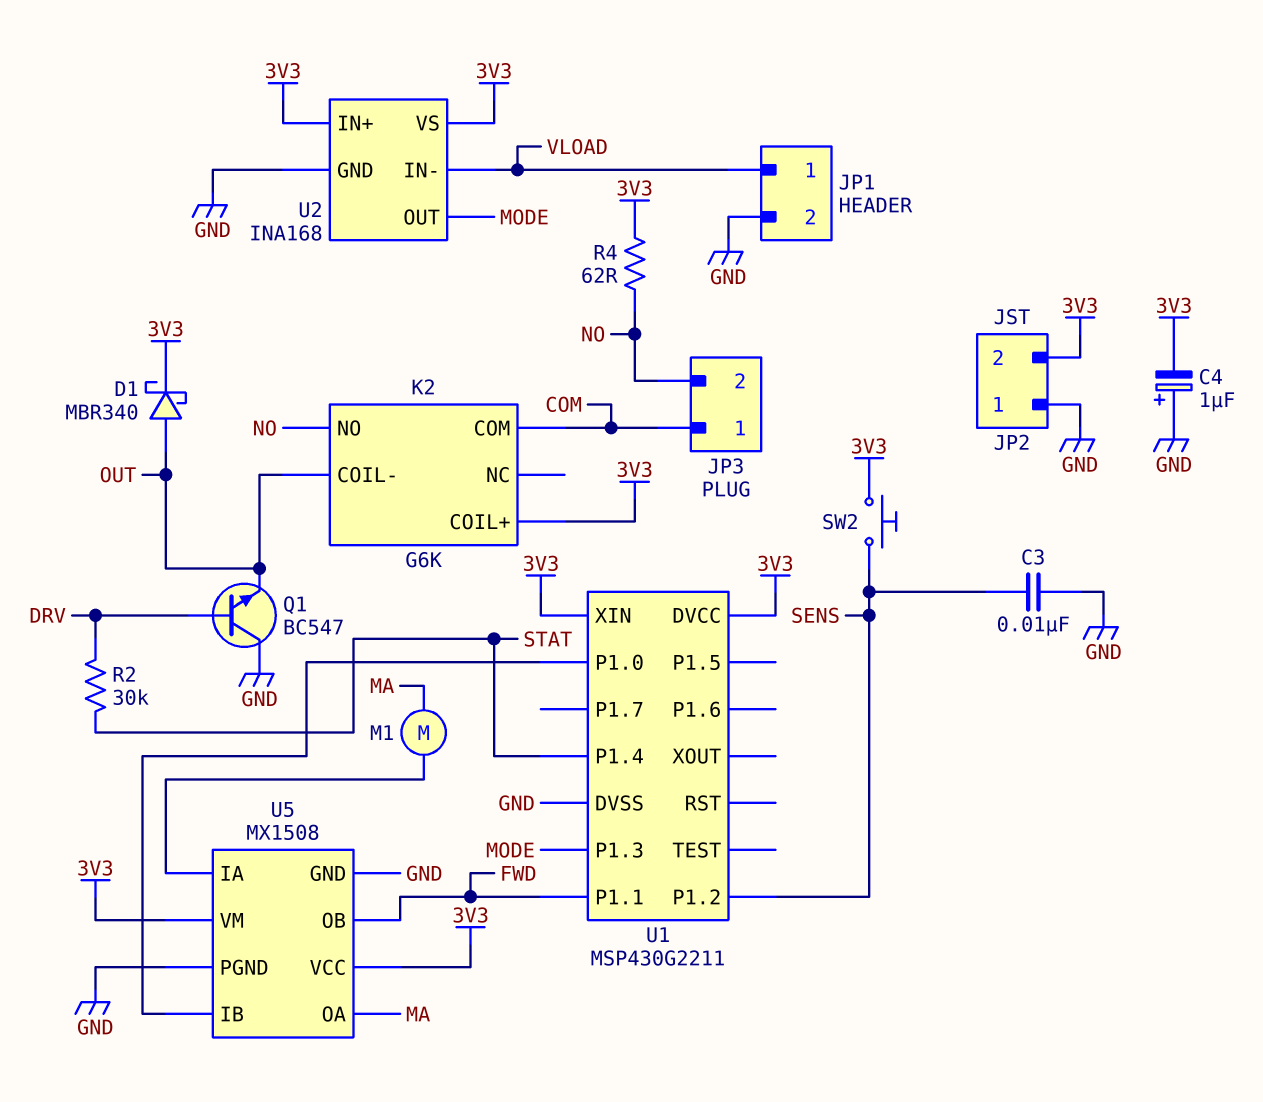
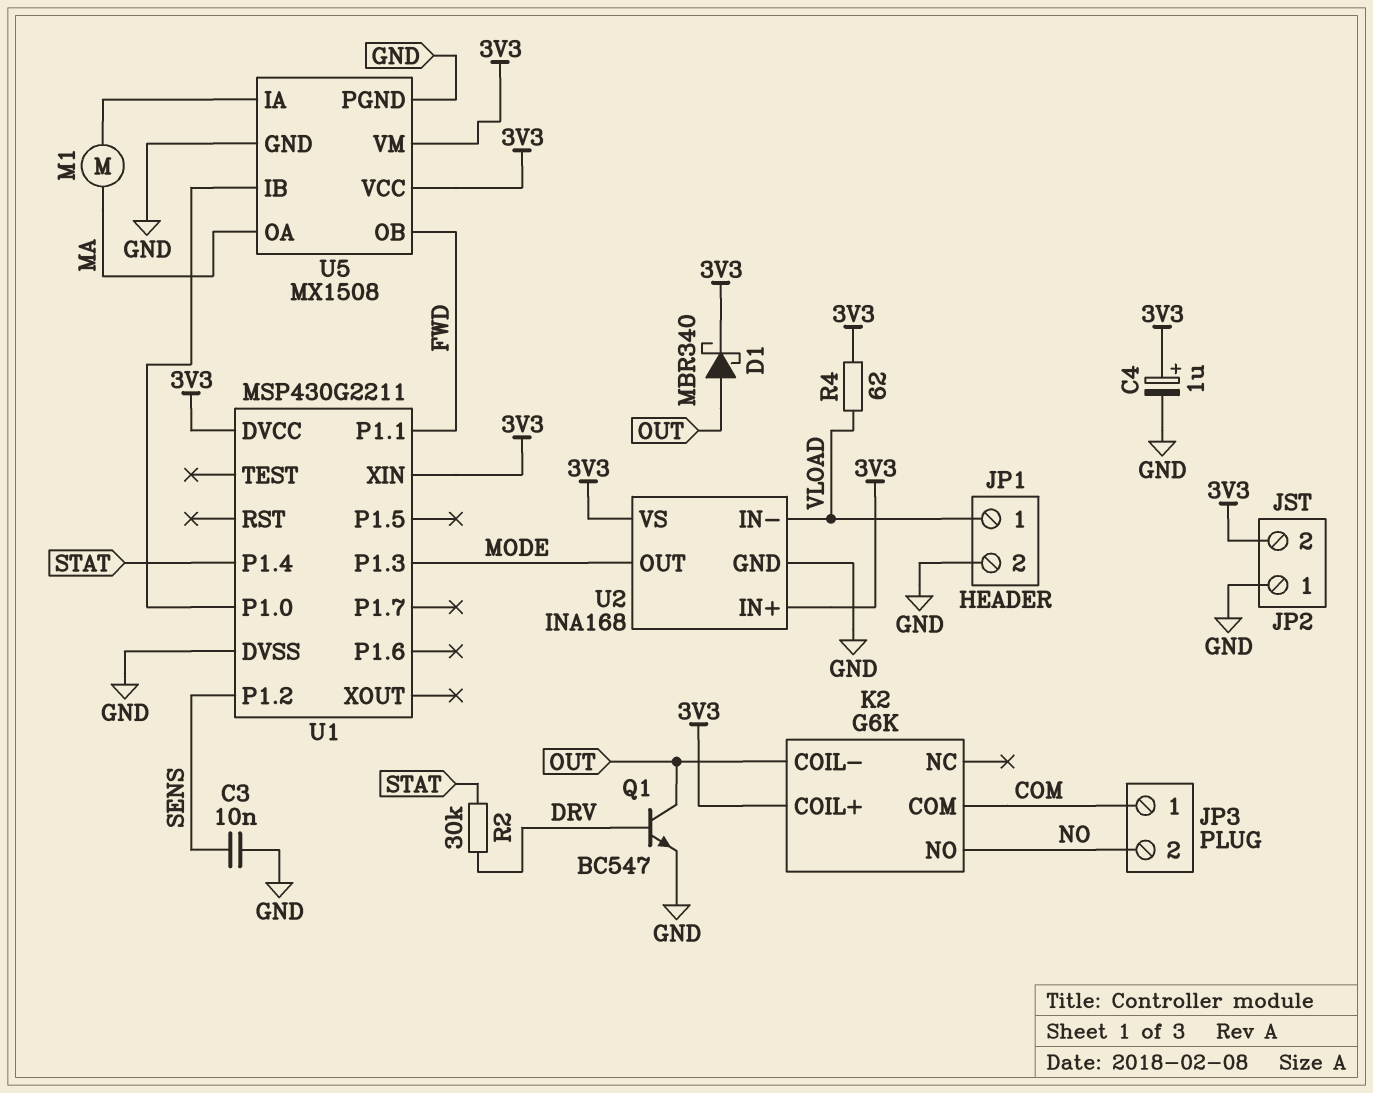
C4: 1uF (plus GND, minus 3V3) -> 1uF (plus 3V3, minus GND)
Q1: NPN BC547 (B DRV, C GND, E OUT) -> NPN BC547 (B DRV, C OUT, E GND)
R4: 62 (3V3, NO) -> 62 (3V3, VLOAD)
SW2: button (3V3, SENS) -> none

